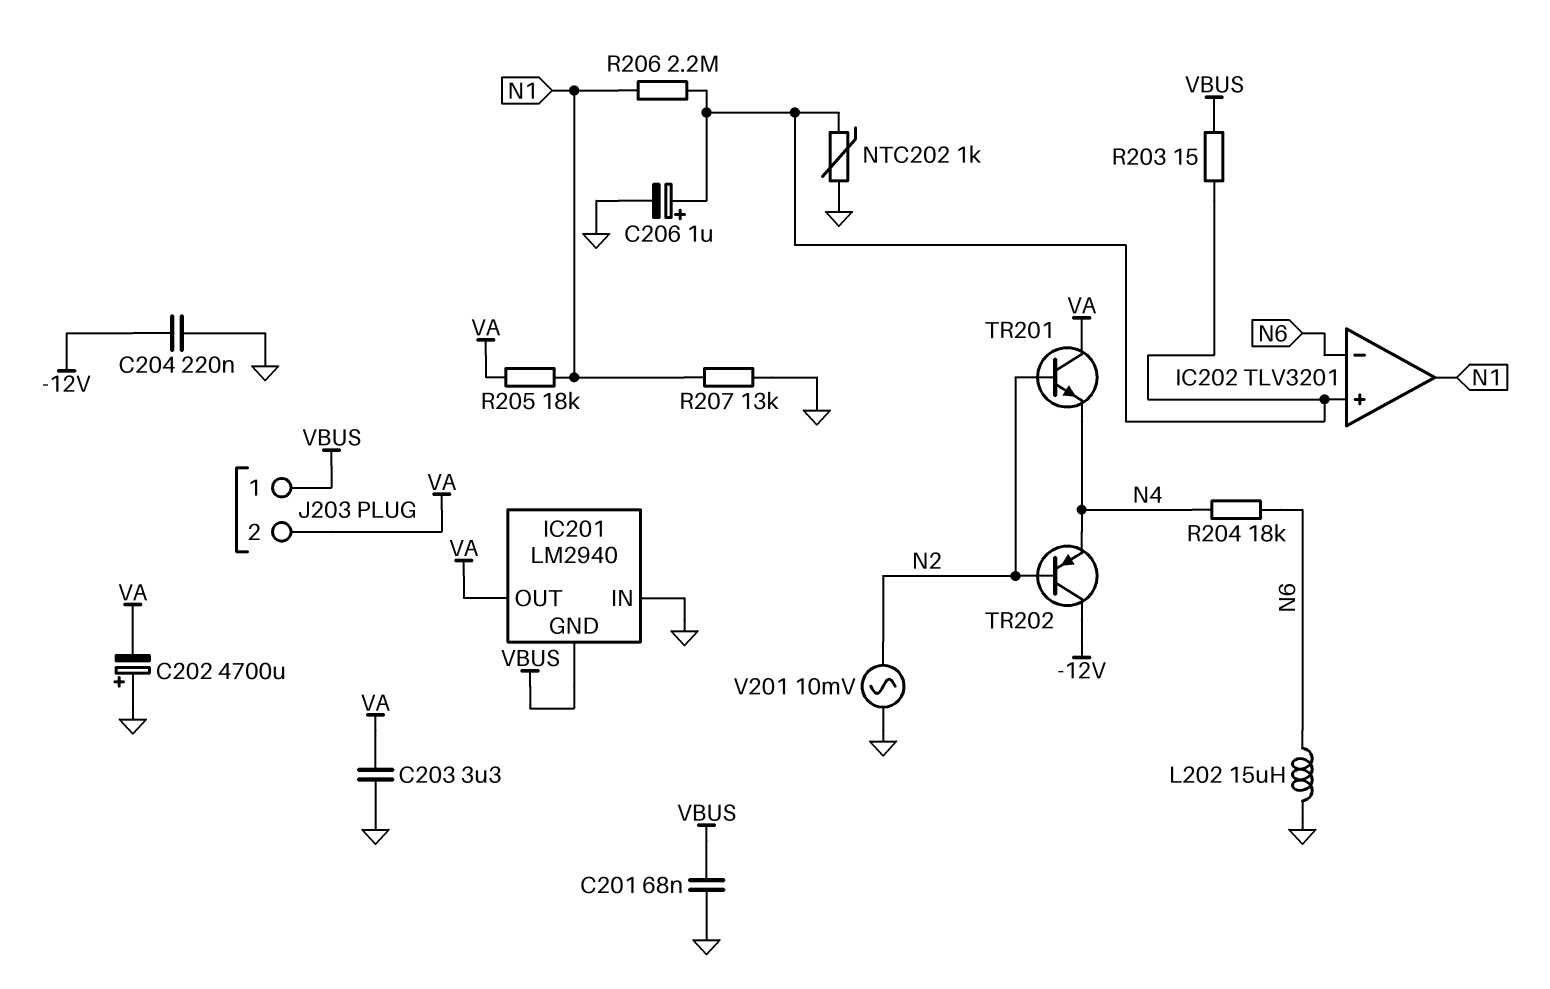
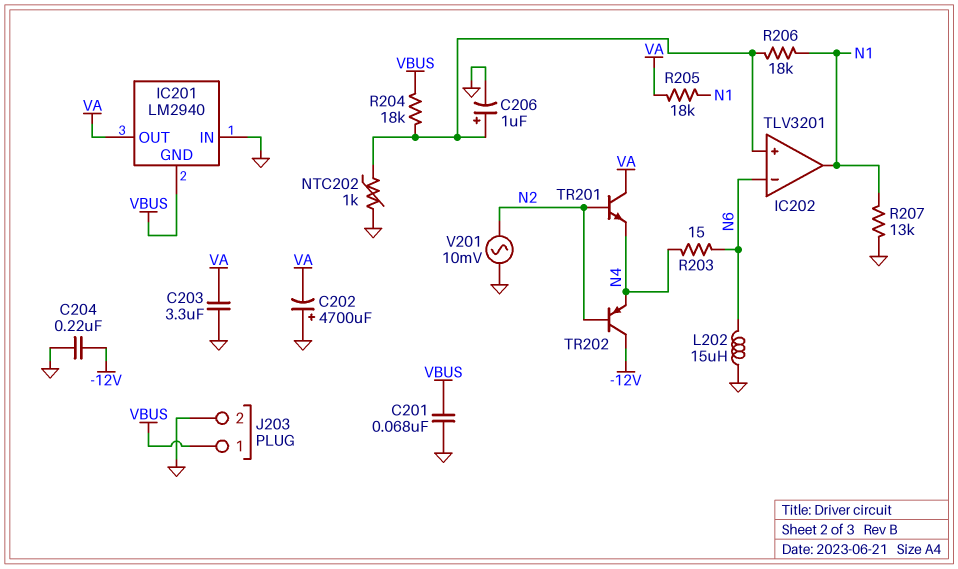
J203 pin 2: VA -> GND
R203: 15 (IC202/in+, VBUS) -> 15 (N4, N6)
R204: 18k (N4, N6) -> 18k (IC202/in+, VBUS)
R206: 2.2M (IC202/in+, N1) -> 18k (IC202/in+, N1)

